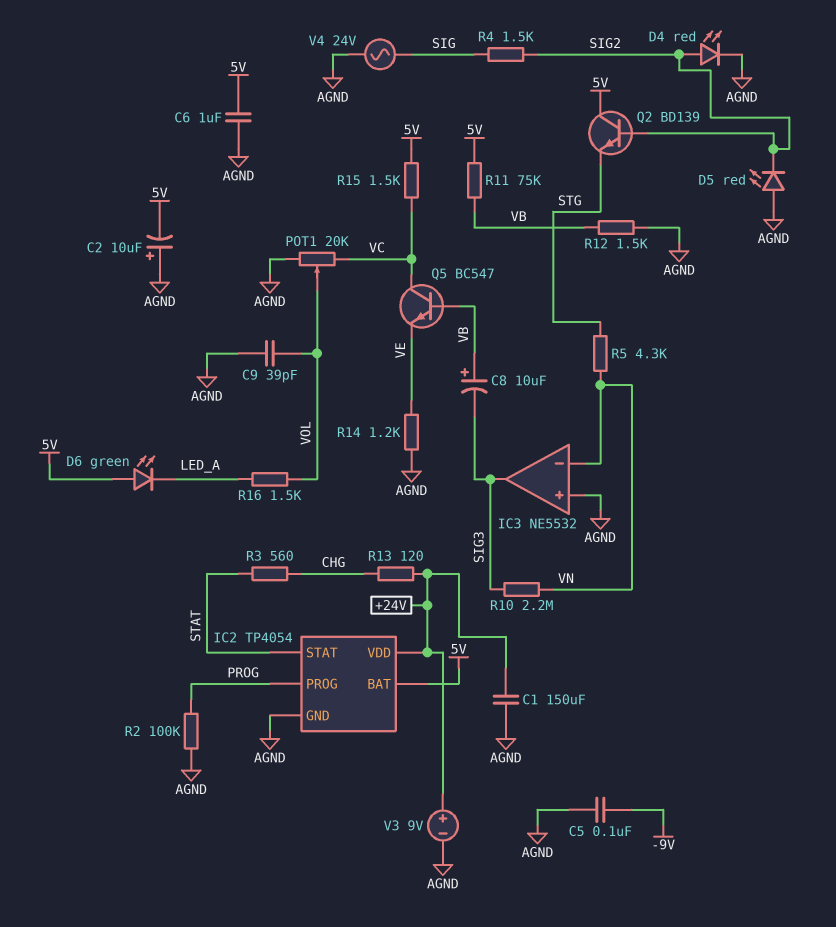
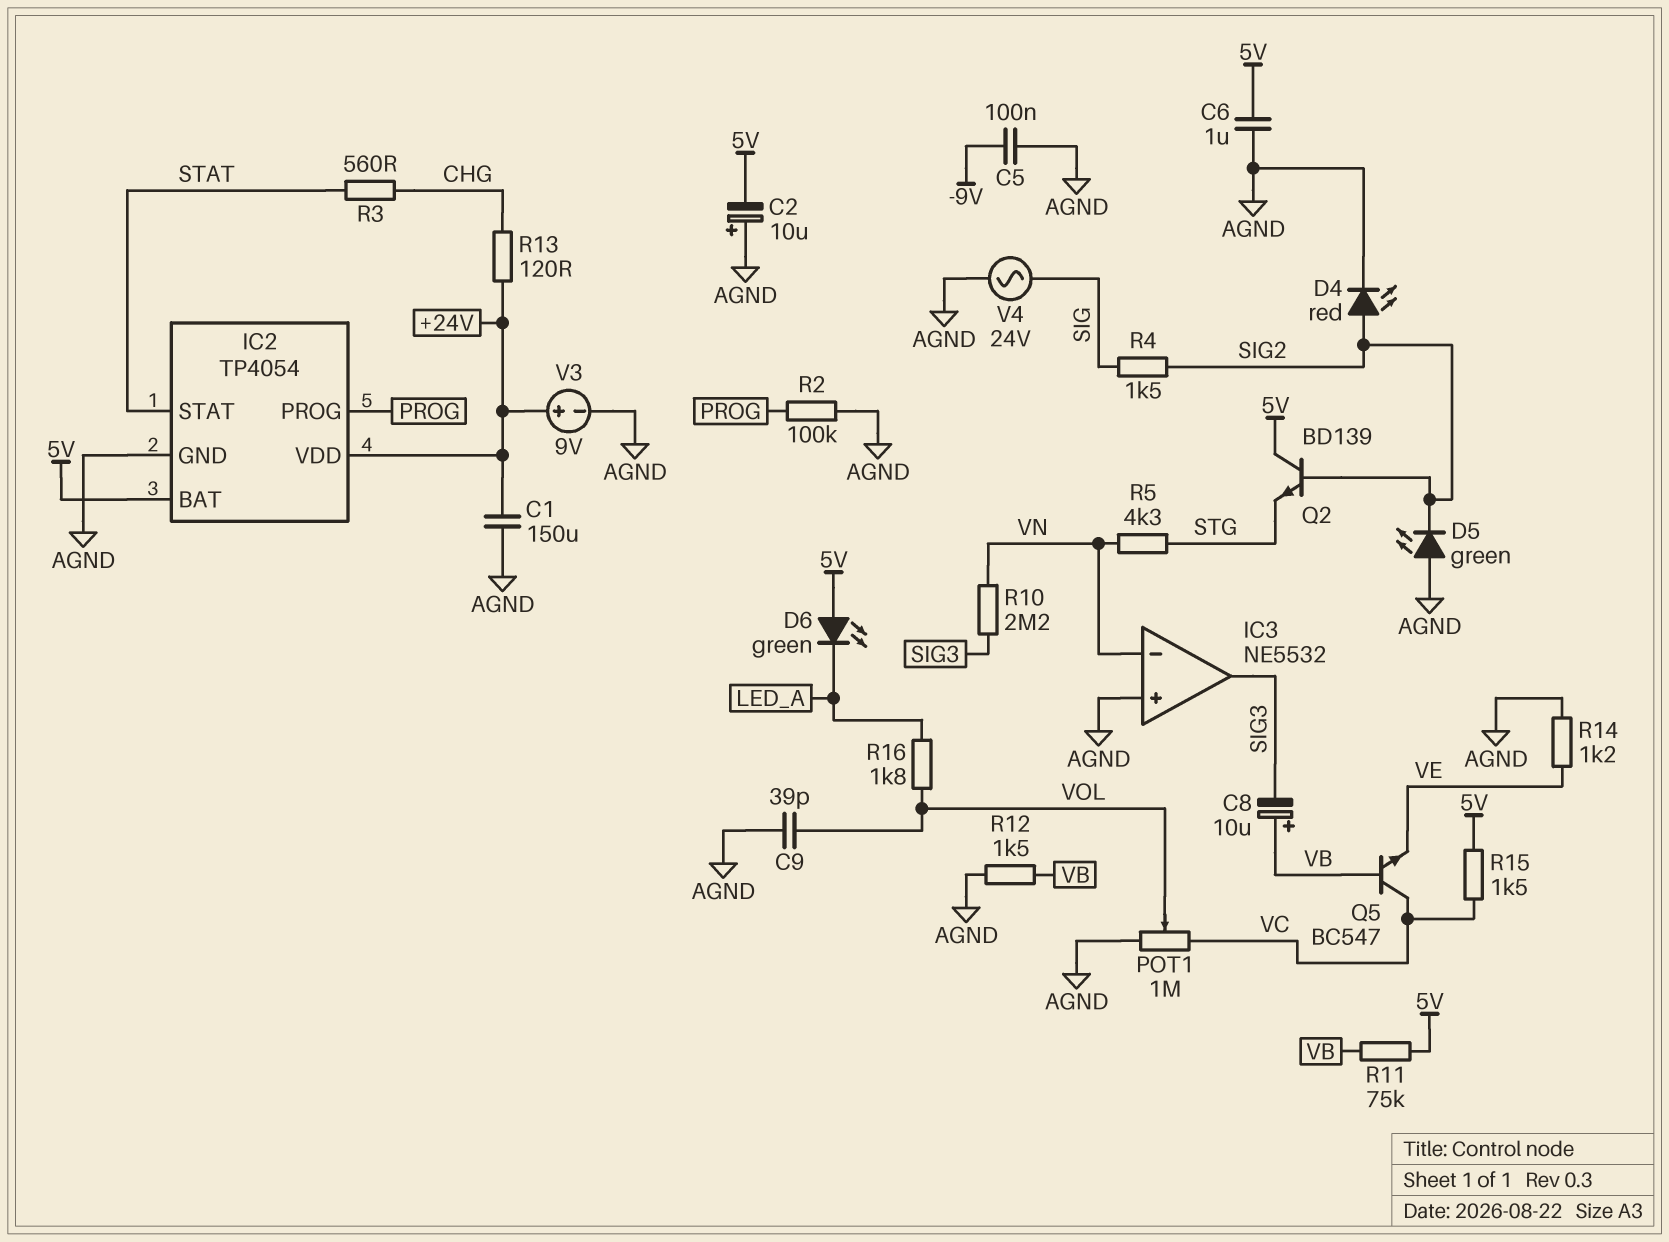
D5: LED red (A AGND, K SIG2) -> LED green (A AGND, K SIG2)
POT1: 20k (AGND, VC, wiper VOL) -> 1M (AGND, VC, wiper VOL)
R16: 1.5k (LED_A, VOL) -> 1.8k (LED_A, VOL)

